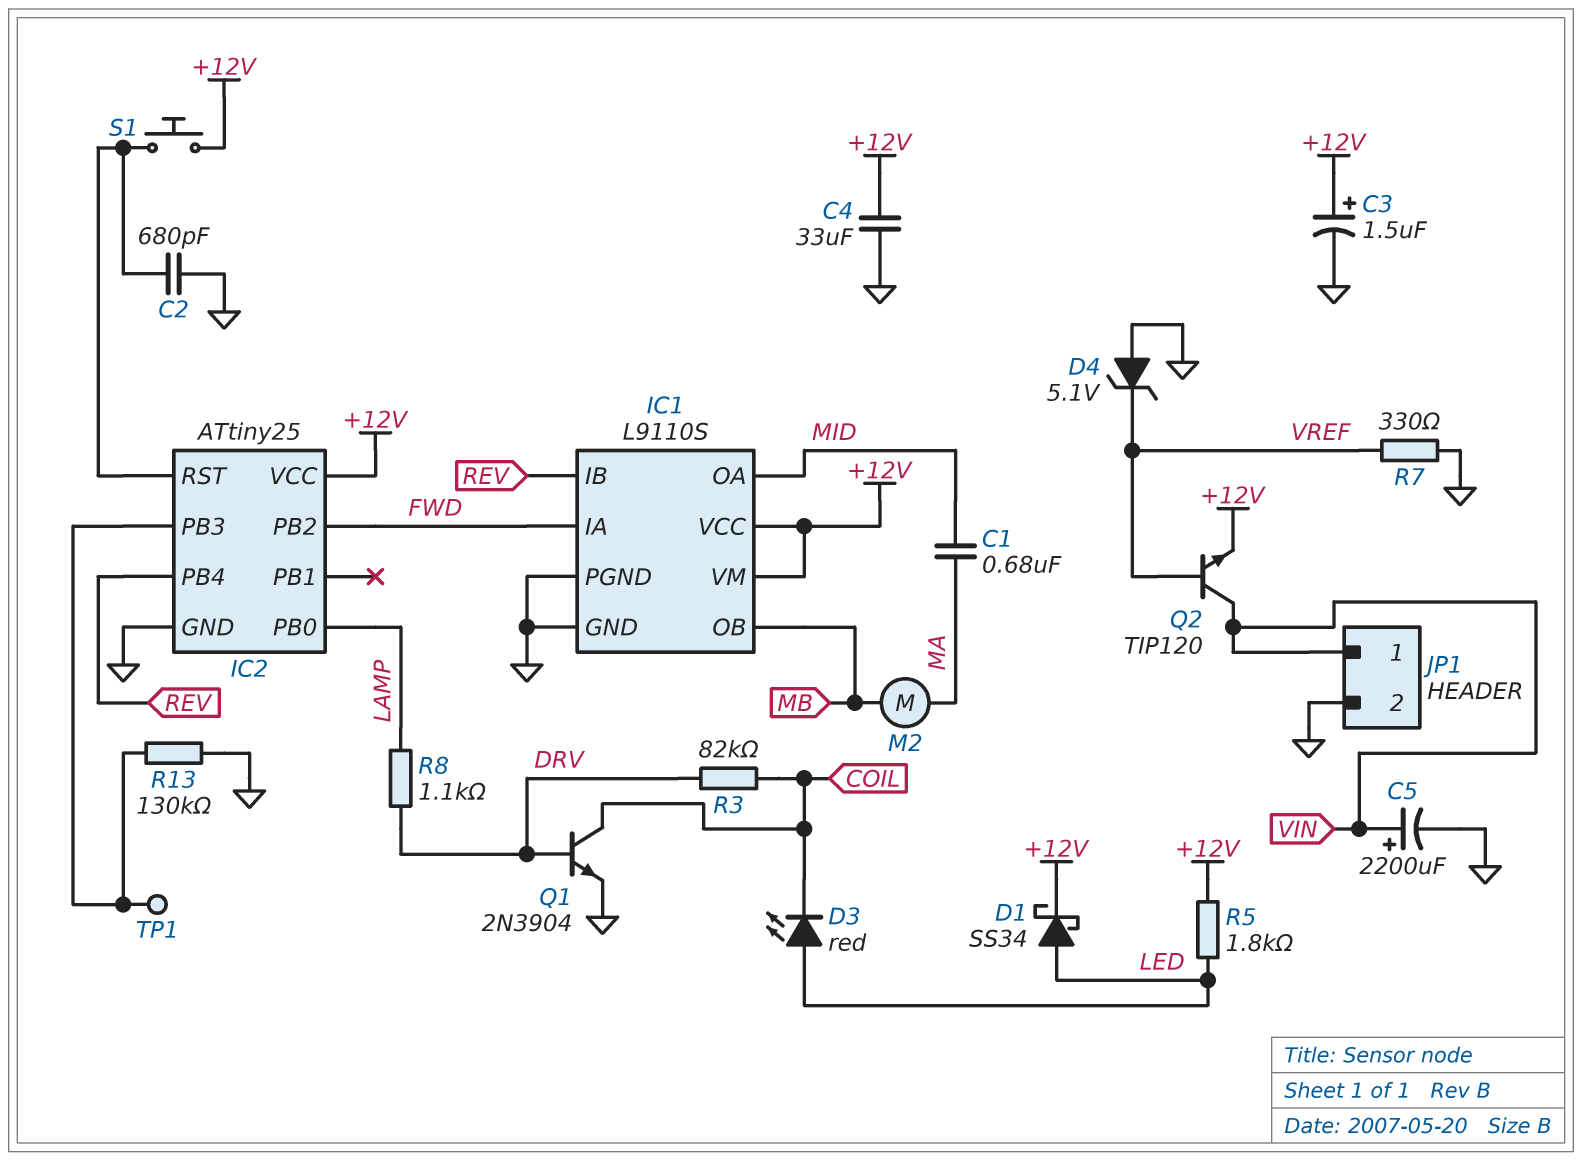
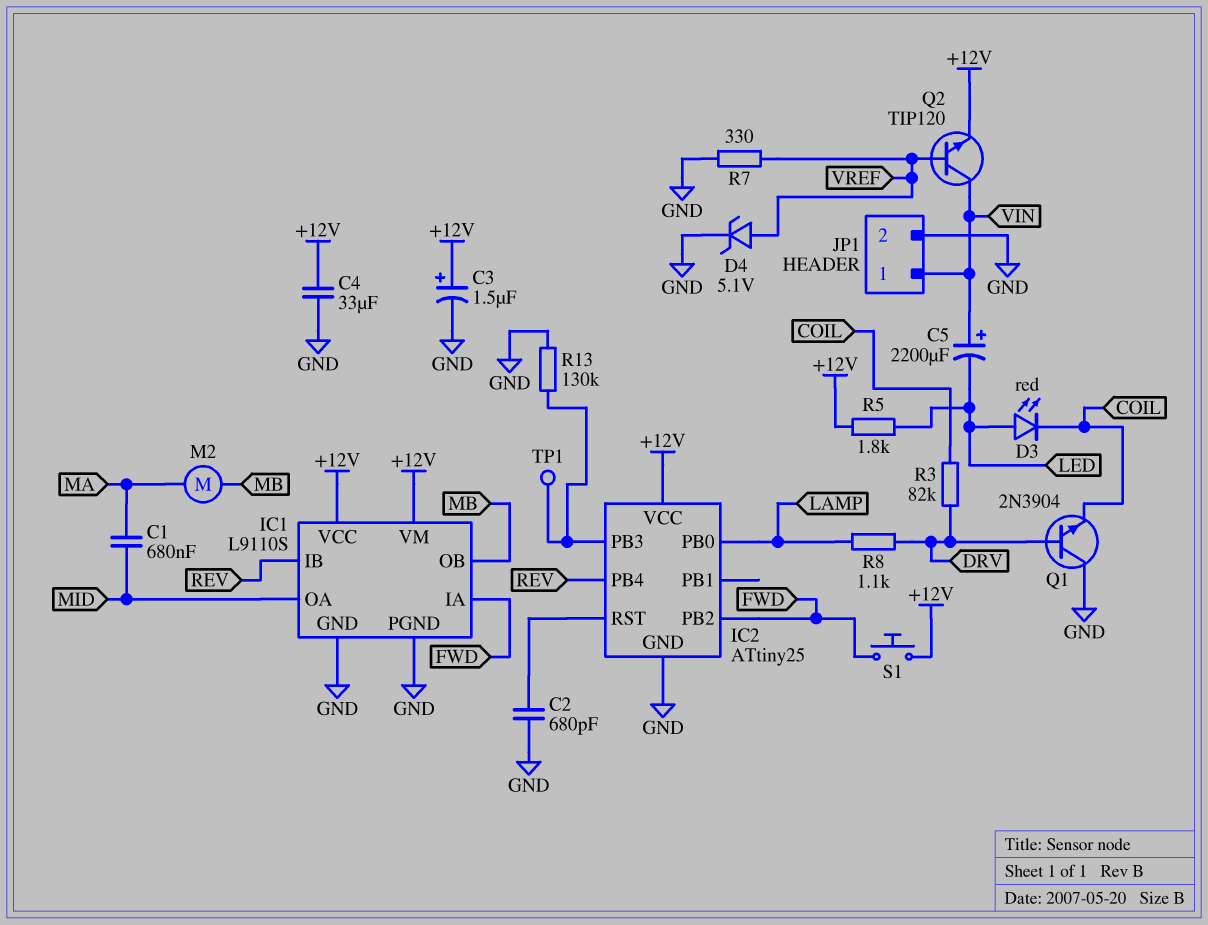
C5: 2200uF (plus VIN, minus GND) -> 2200uF (plus VIN, minus LED)
D1: schottky SS34 (A LED, K +12V) -> none
D4: zener 5.1V (A GND, K VREF) -> zener 5.1V (A VREF, K GND)
Q1: NPN 2N3904 (B DRV, C COIL, E GND) -> NPN 2N3904 (B DRV, C GND, E COIL)
S1: button (+12V, IC2/RST) -> button (+12V, FWD)

